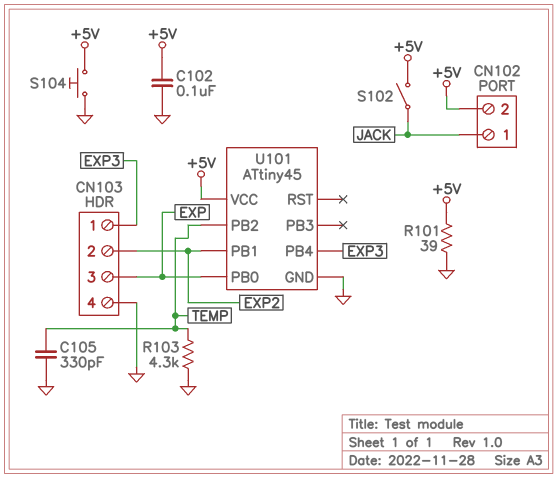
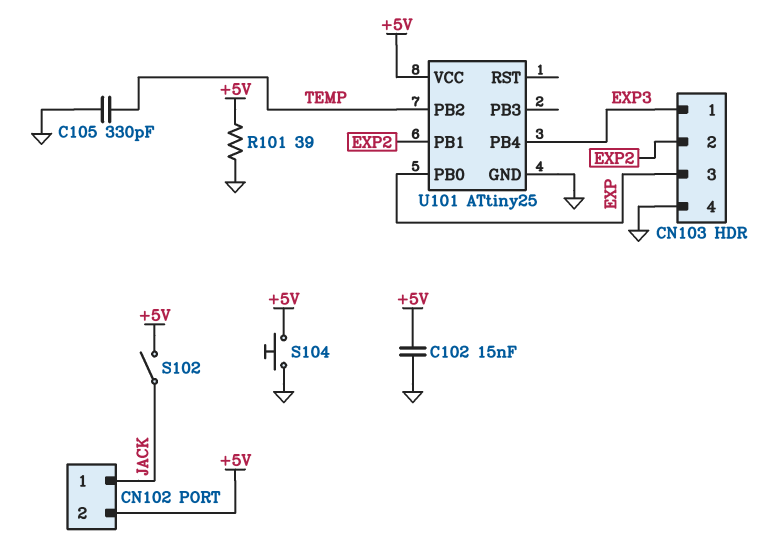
C102: 100nF (+5V, GND) -> 15nF (+5V, GND)
R103: 4.3k (GND, TEMP) -> none
U101: ATtiny45 -> ATtiny25

